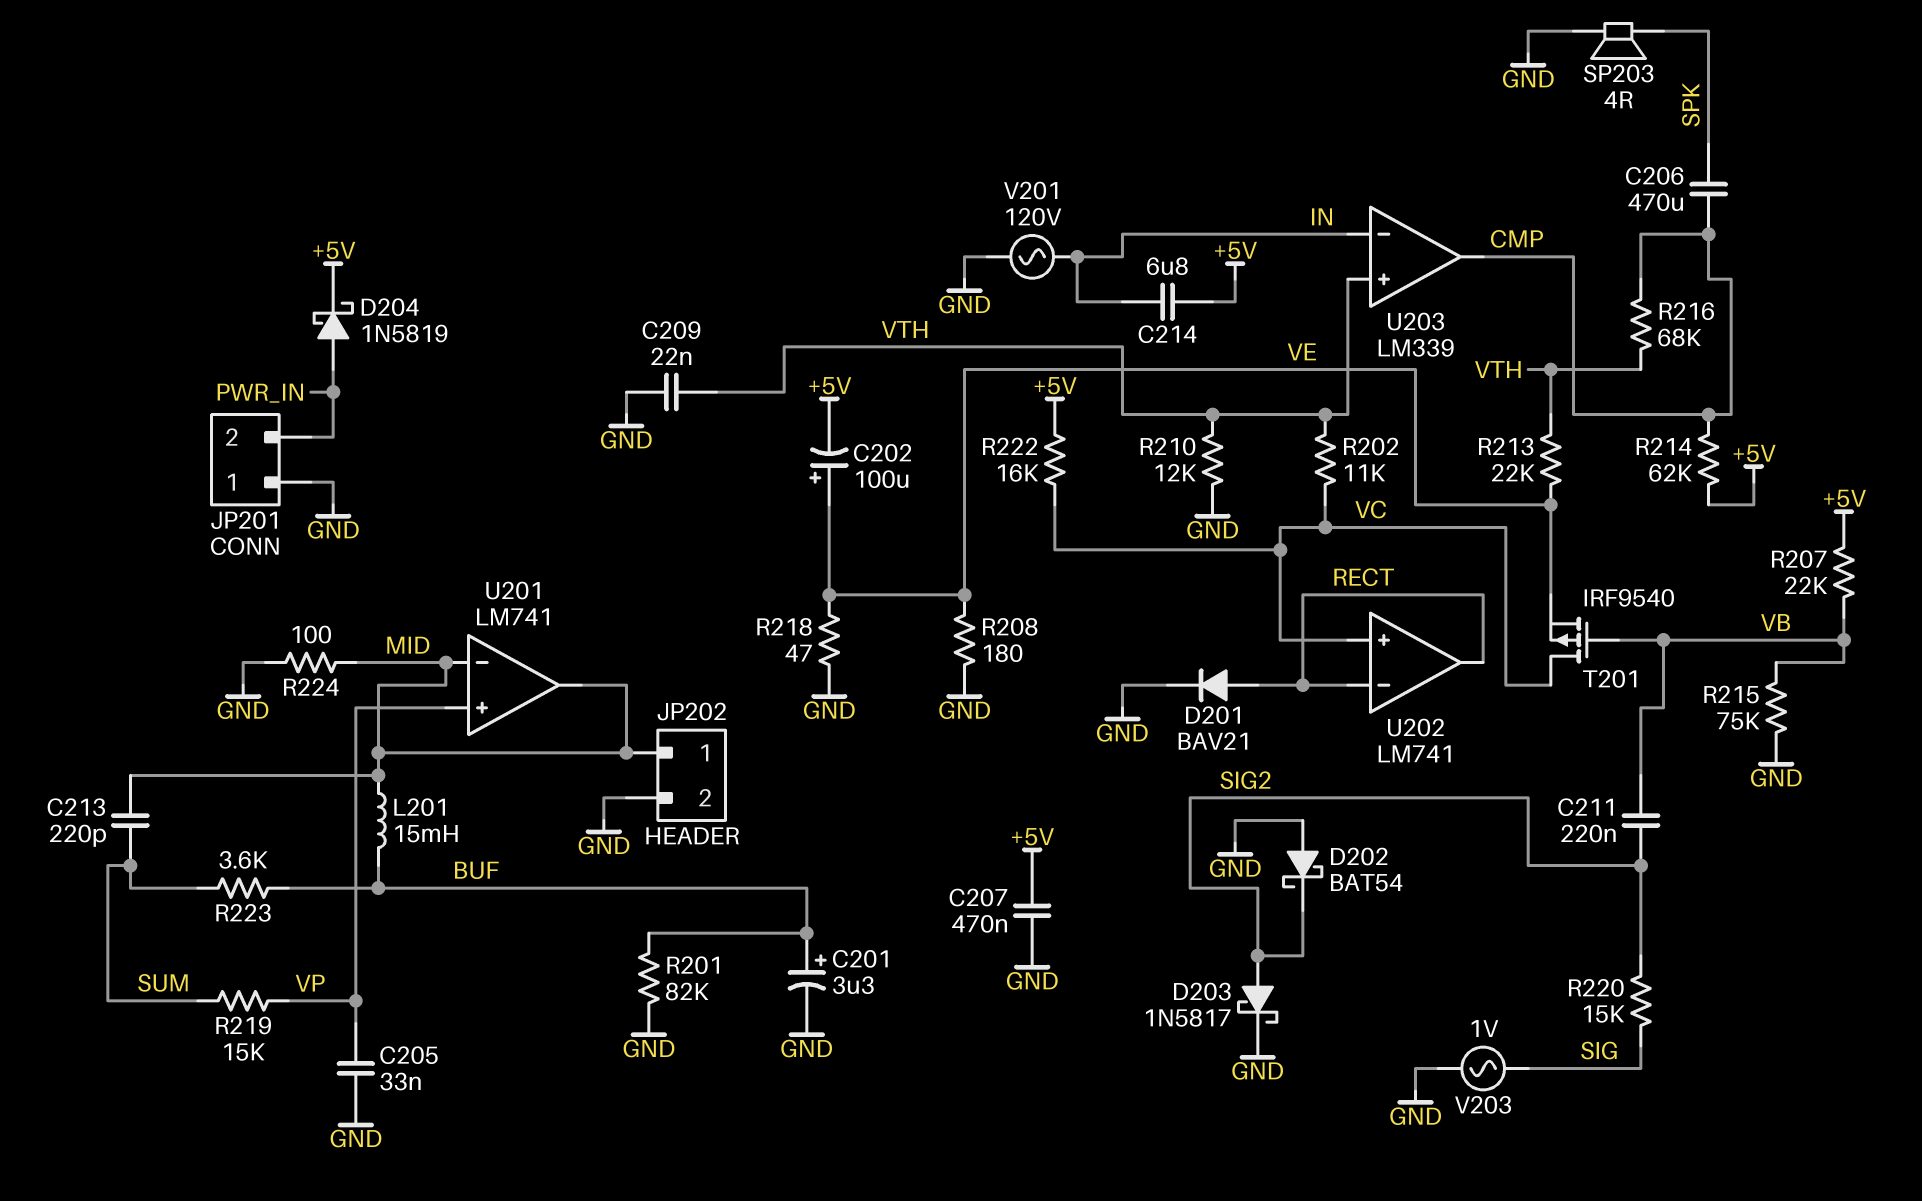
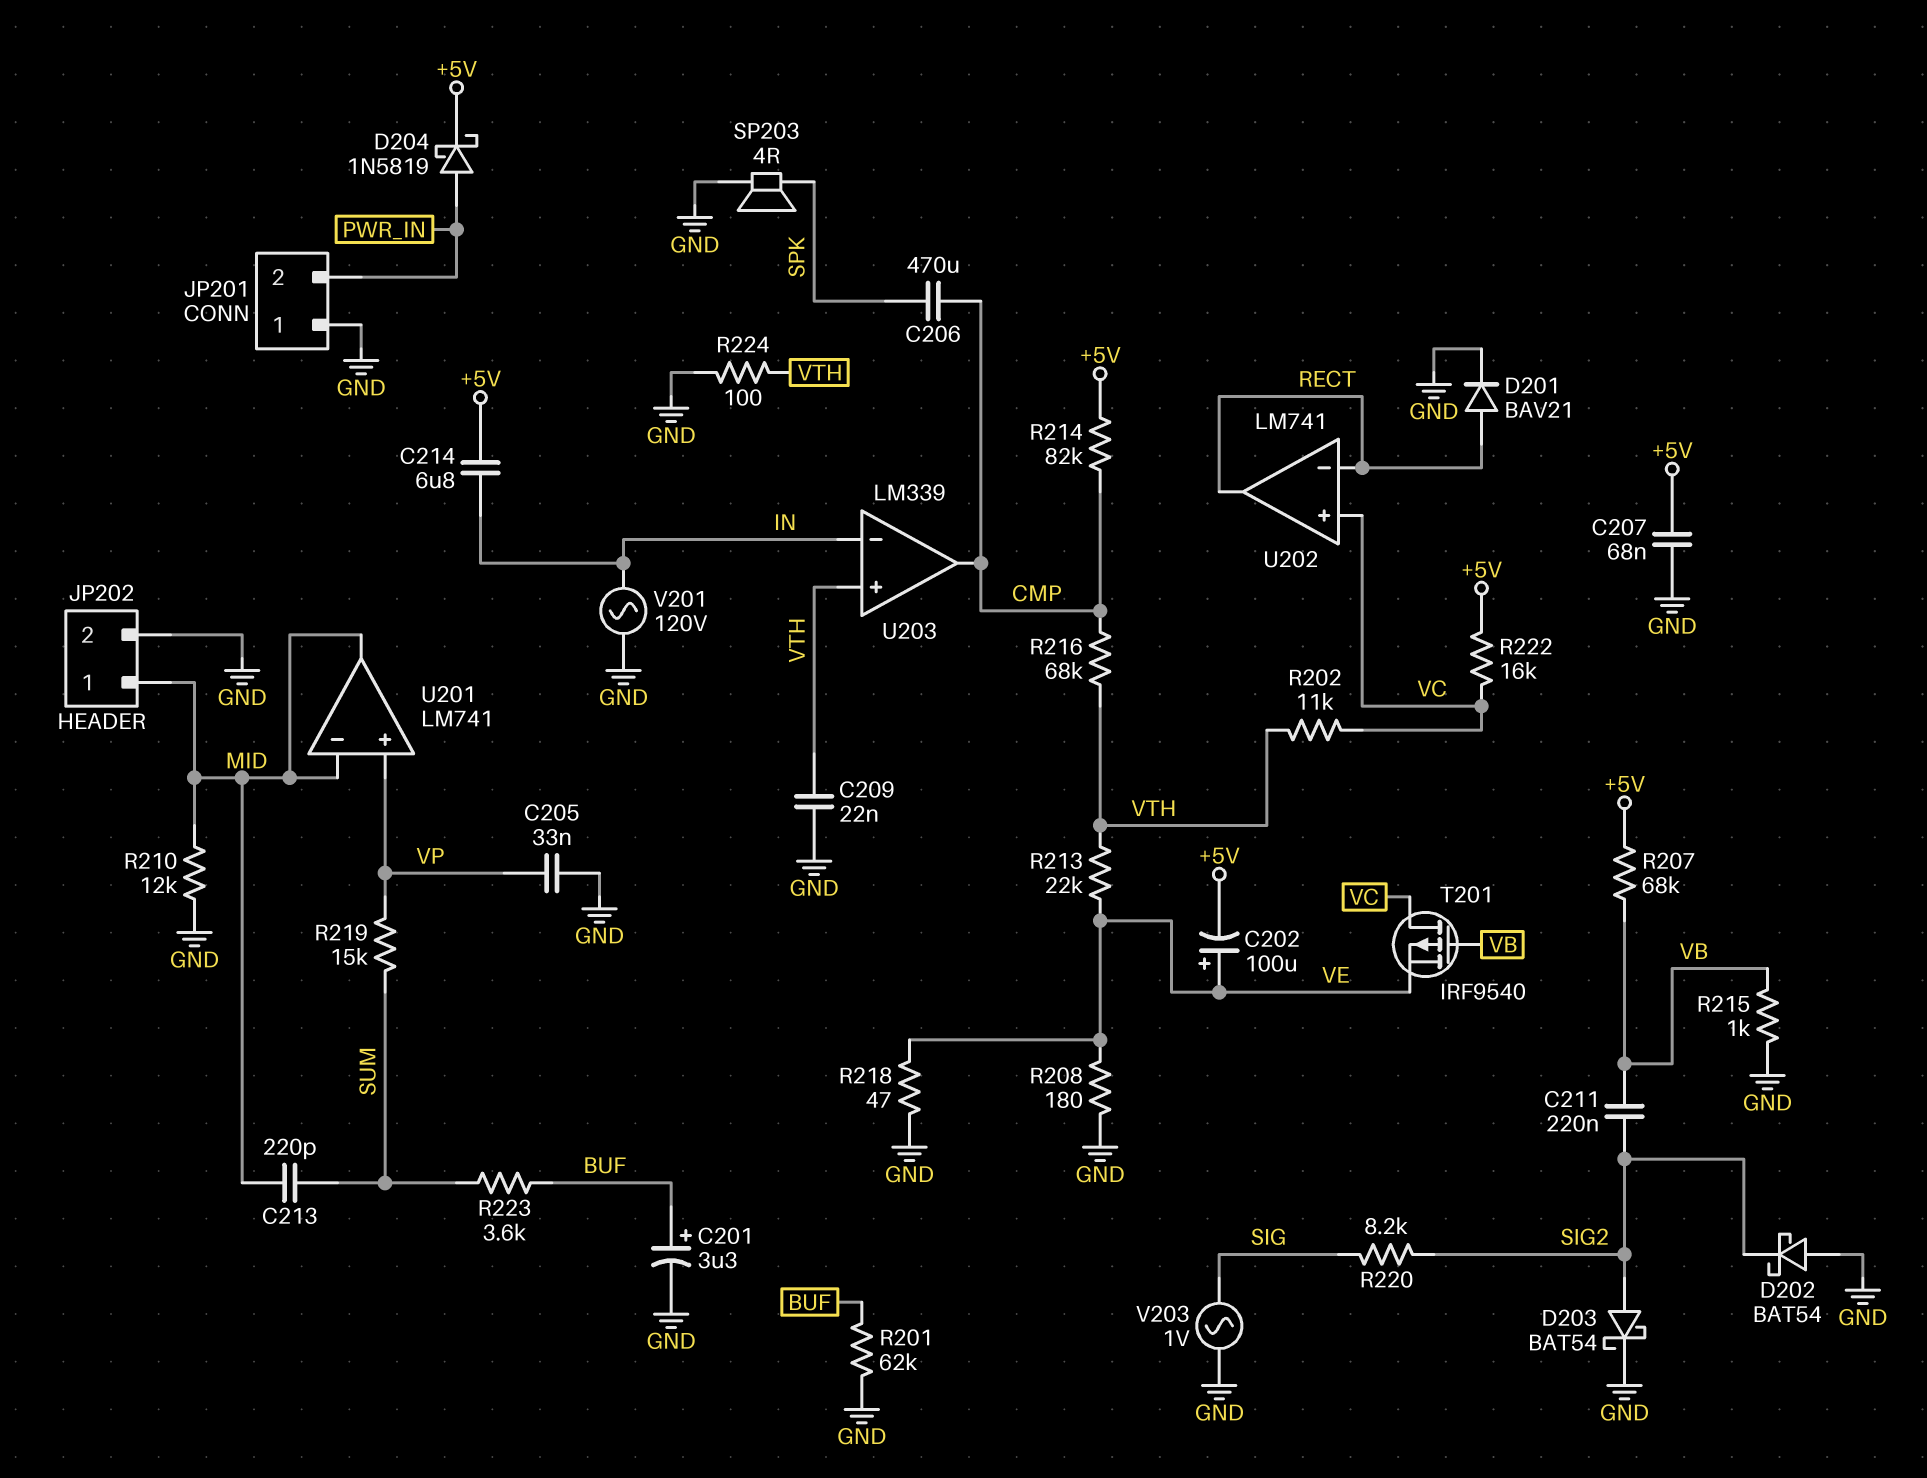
C207: 470nF (+5V, GND) -> 68nF (+5V, GND)
D203: schottky 1N5817 (A SIG2, K GND) -> schottky BAT54 (A SIG2, K GND)
L201: 15mH (BUF, MID) -> none
R201: 82k (BUF, GND) -> 62k (BUF, GND)
R207: 22k (+5V, VB) -> 68k (+5V, VB)
R210: 12k (GND, VTH) -> 12k (GND, MID)
R214: 62k (+5V, CMP) -> 82k (+5V, CMP)
R215: 75k (GND, VB) -> 1k (GND, VB)
R220: 15k (SIG, SIG2) -> 8.2k (SIG, SIG2)
R224: 100 (GND, MID) -> 100 (GND, VTH)

